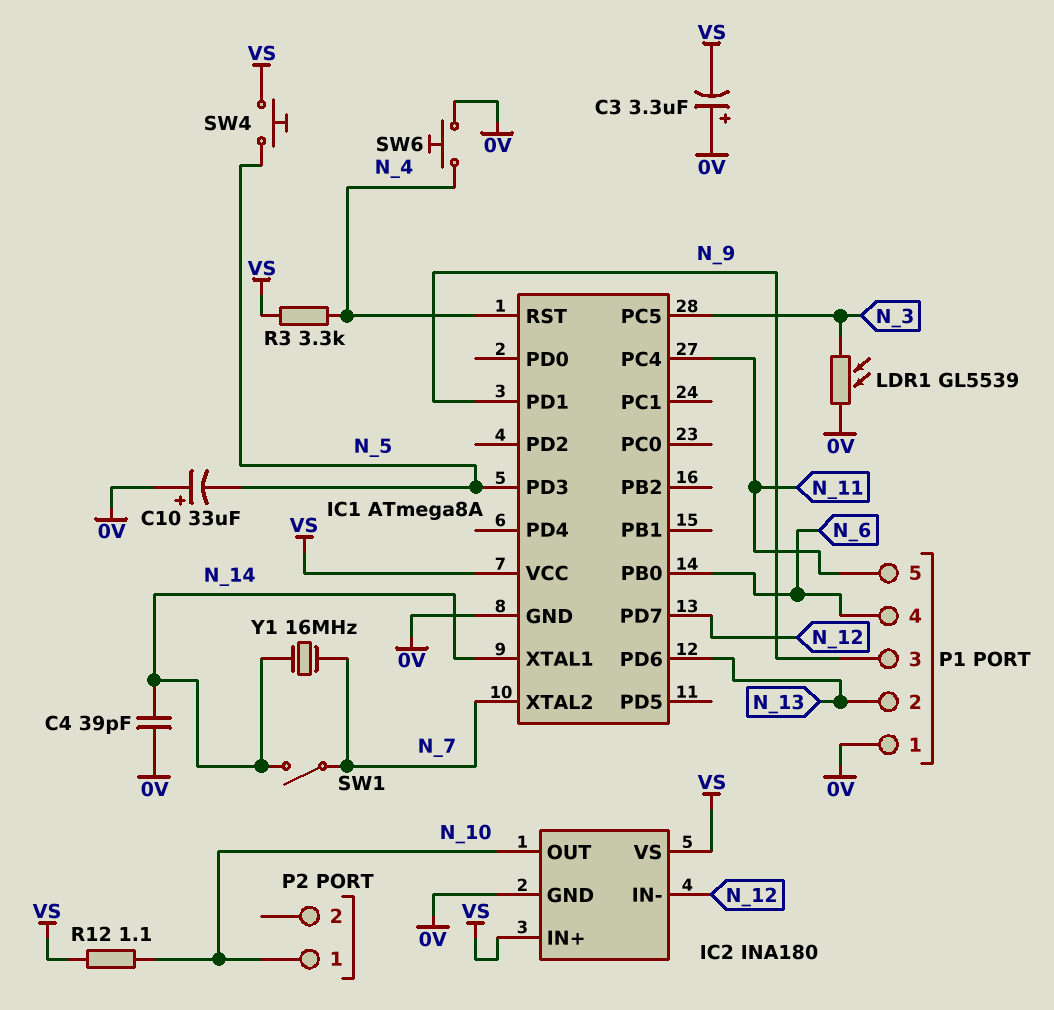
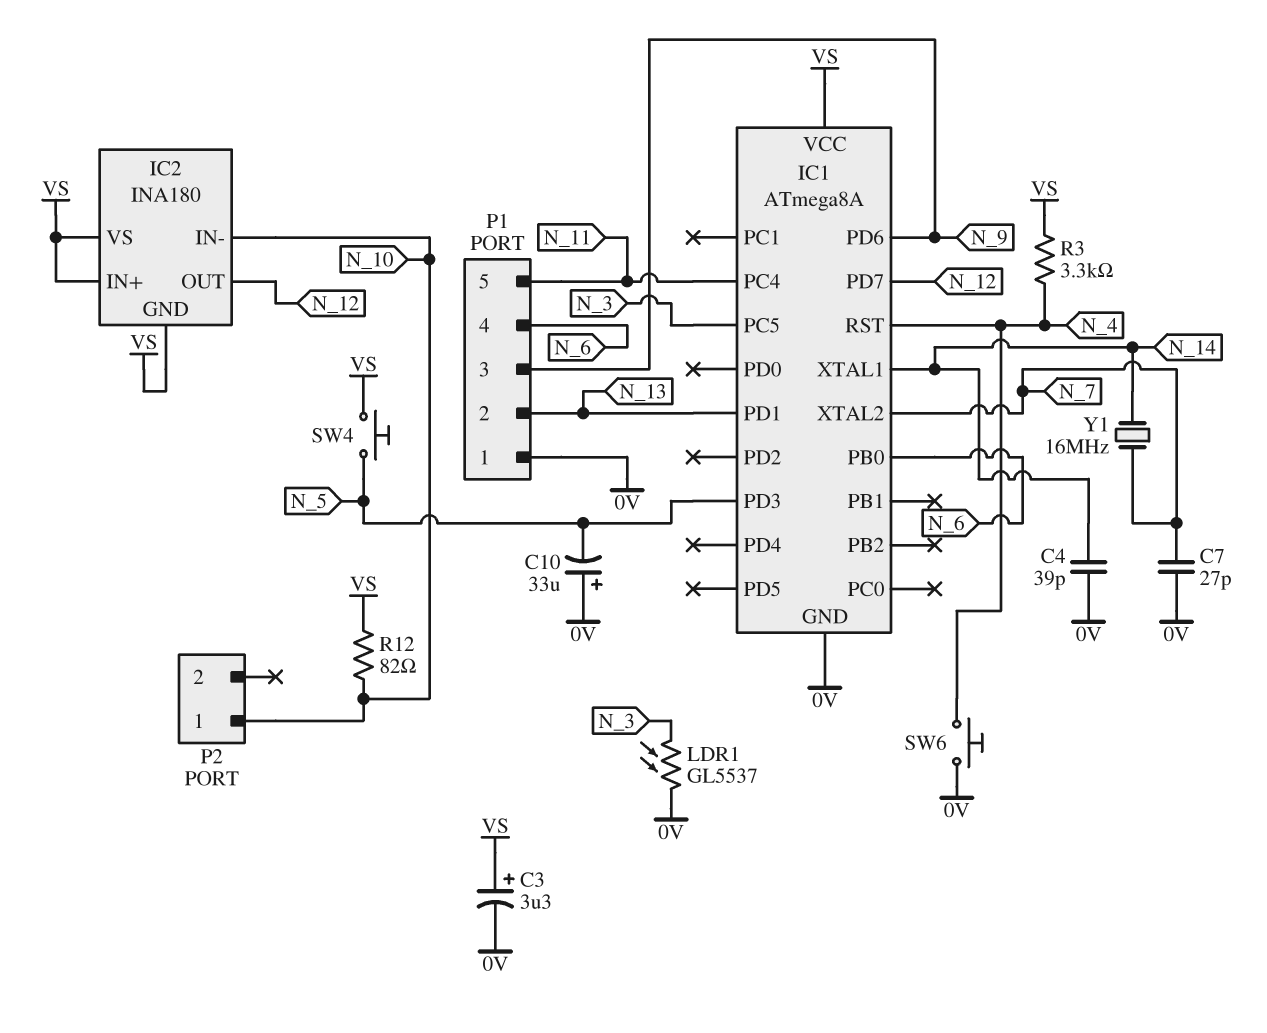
C3: 3.3uF (plus 0V, minus VS) -> 3.3uF (plus VS, minus 0V)
C7: none -> 27pF (0V, N_7)
IC1 pin PD1: N_9 -> N_13
IC1 pin PD6: N_13 -> N_9
IC2 pin GND: 0V -> VS
IC2 pin IN-: N_12 -> N_10
IC2 pin OUT: N_10 -> N_12
LDR1: GL5539 (0V, N_3) -> GL5537 (0V, N_3)
R12: 1.1 (N_10, VS) -> 82 (N_10, VS)
SW1: switch (N_7, N_14) -> none

